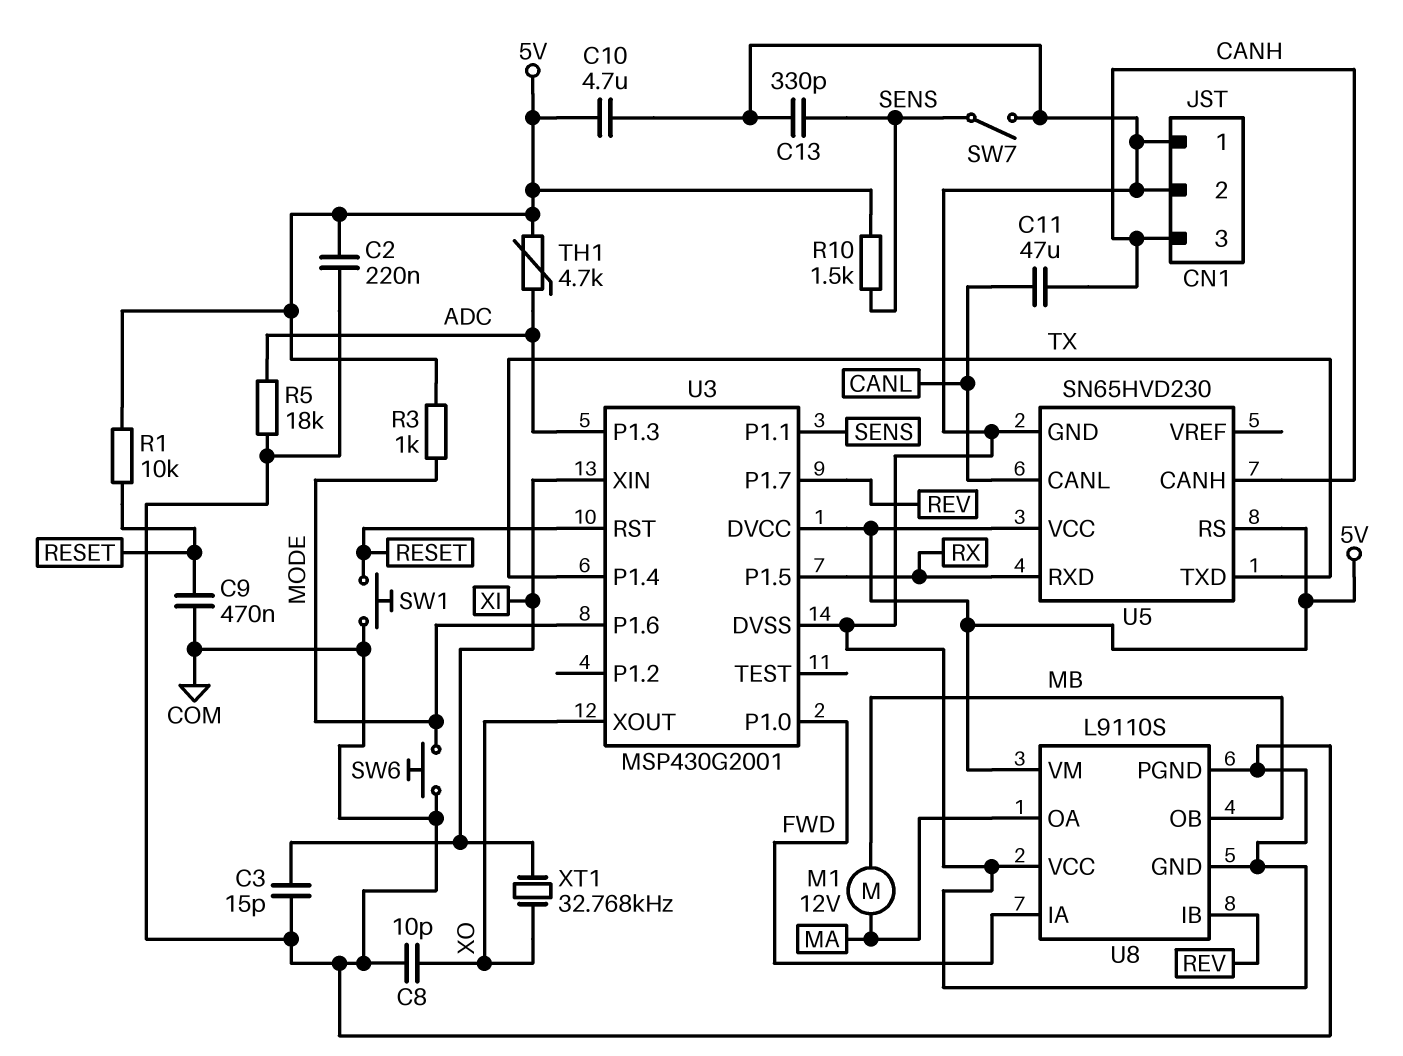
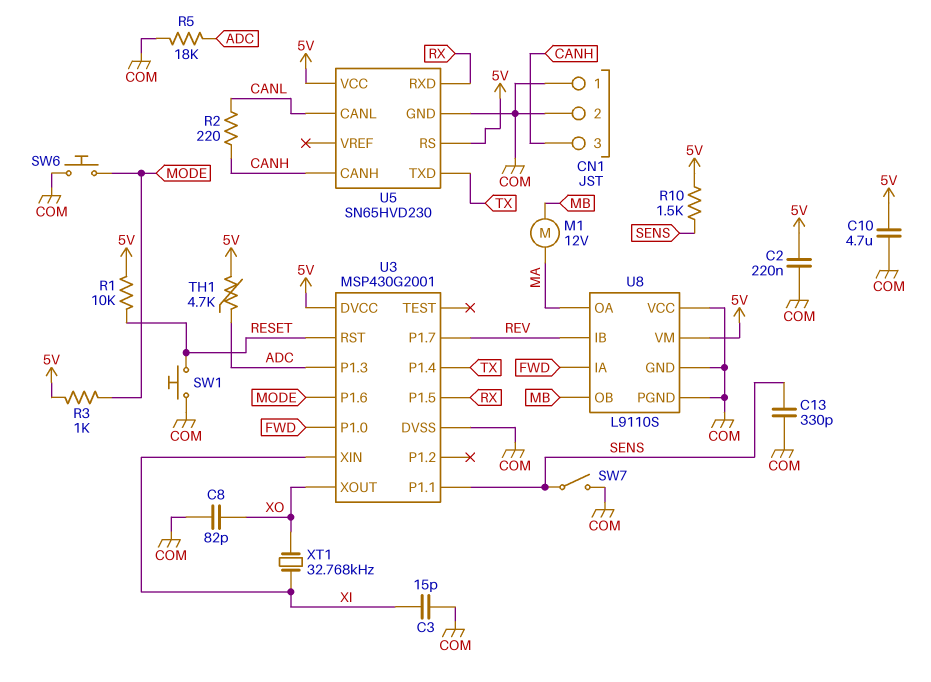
C8: 10pF (COM, XO) -> 82pF (COM, XO)
C9: 470nF (COM, RESET) -> none
C11: 47uF (CANH, CANL) -> none
R2: none -> 220 (CANH, CANL)

